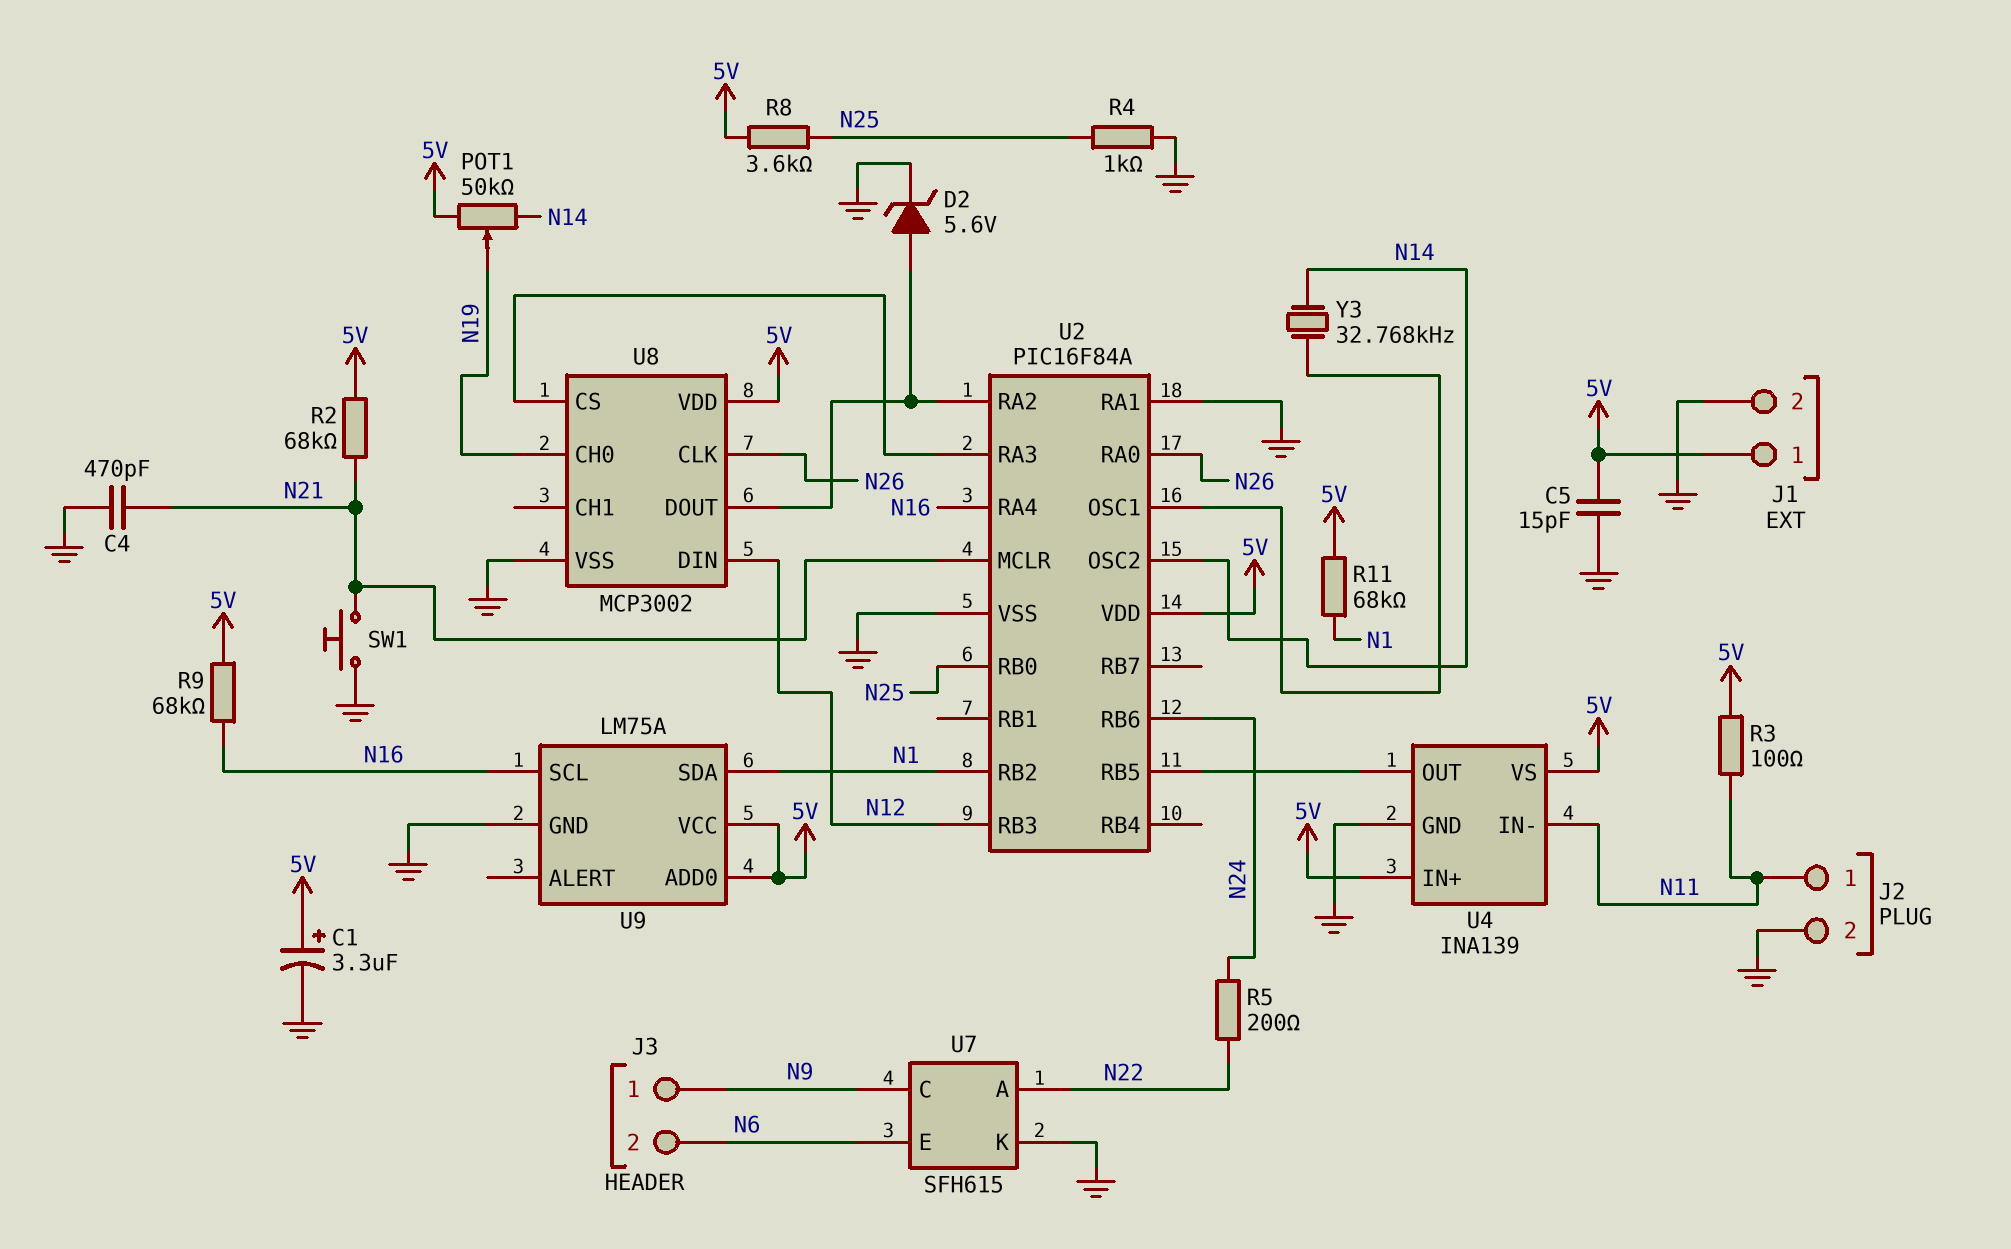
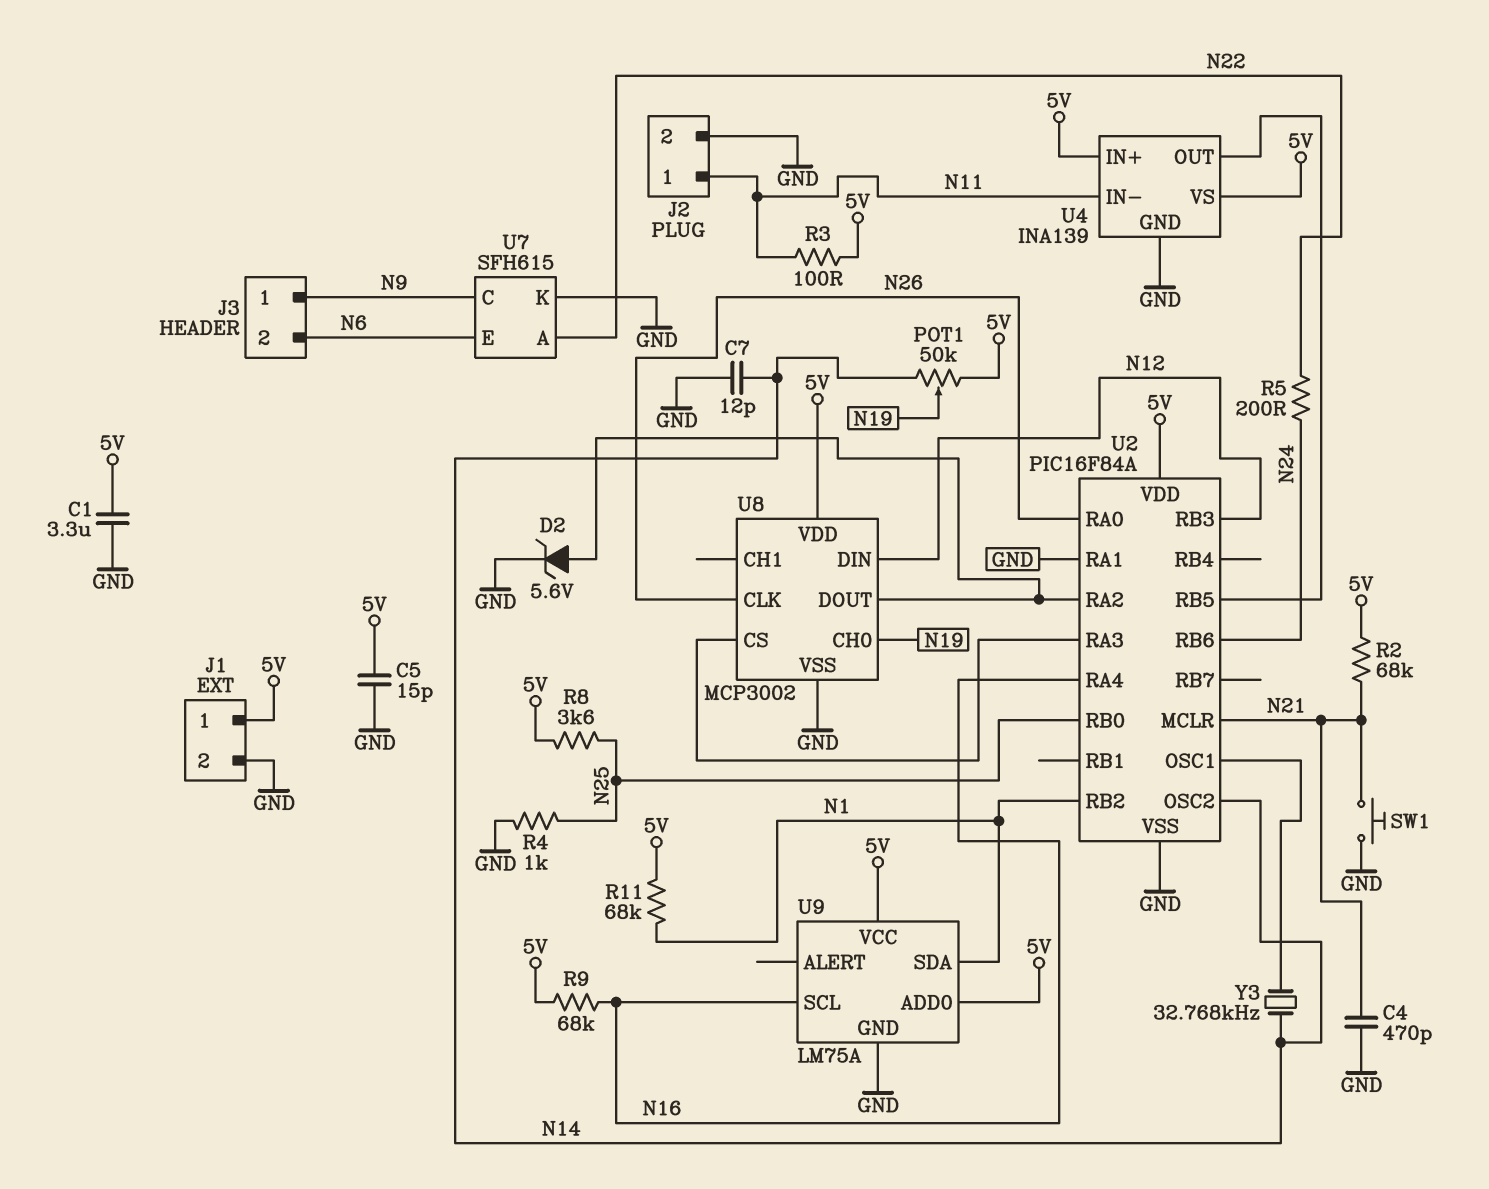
C1: 3.3uF (plus 5V, minus GND) -> 3.3uF (5V, GND)
C7: none -> 12pF (GND, N14)

